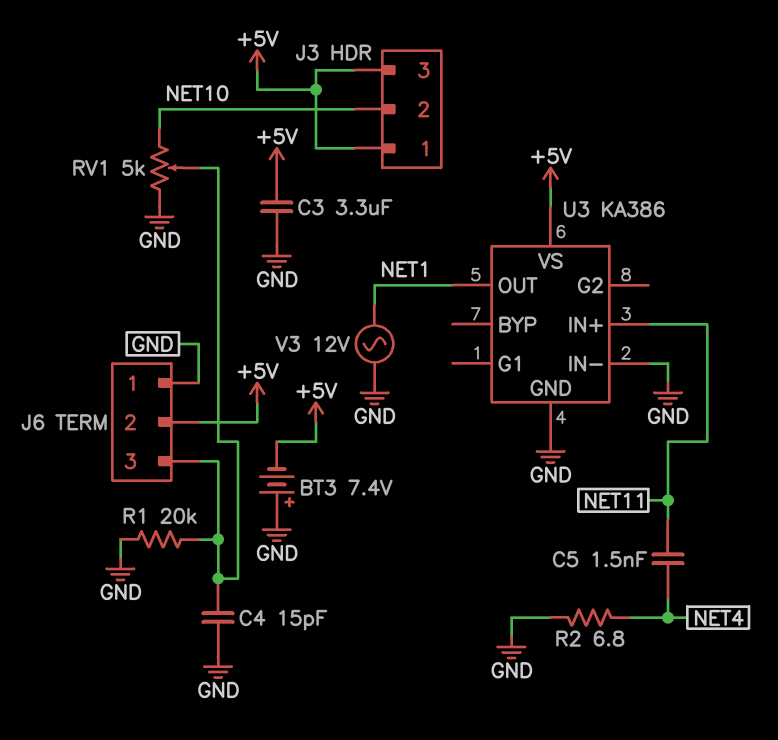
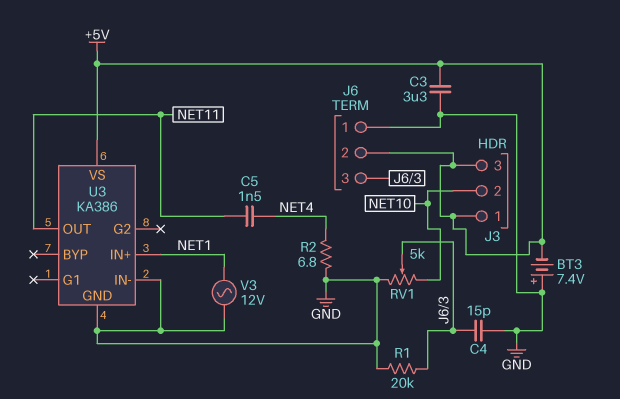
U3 pin IN+: NET11 -> NET1
U3 pin OUT: NET1 -> NET11

